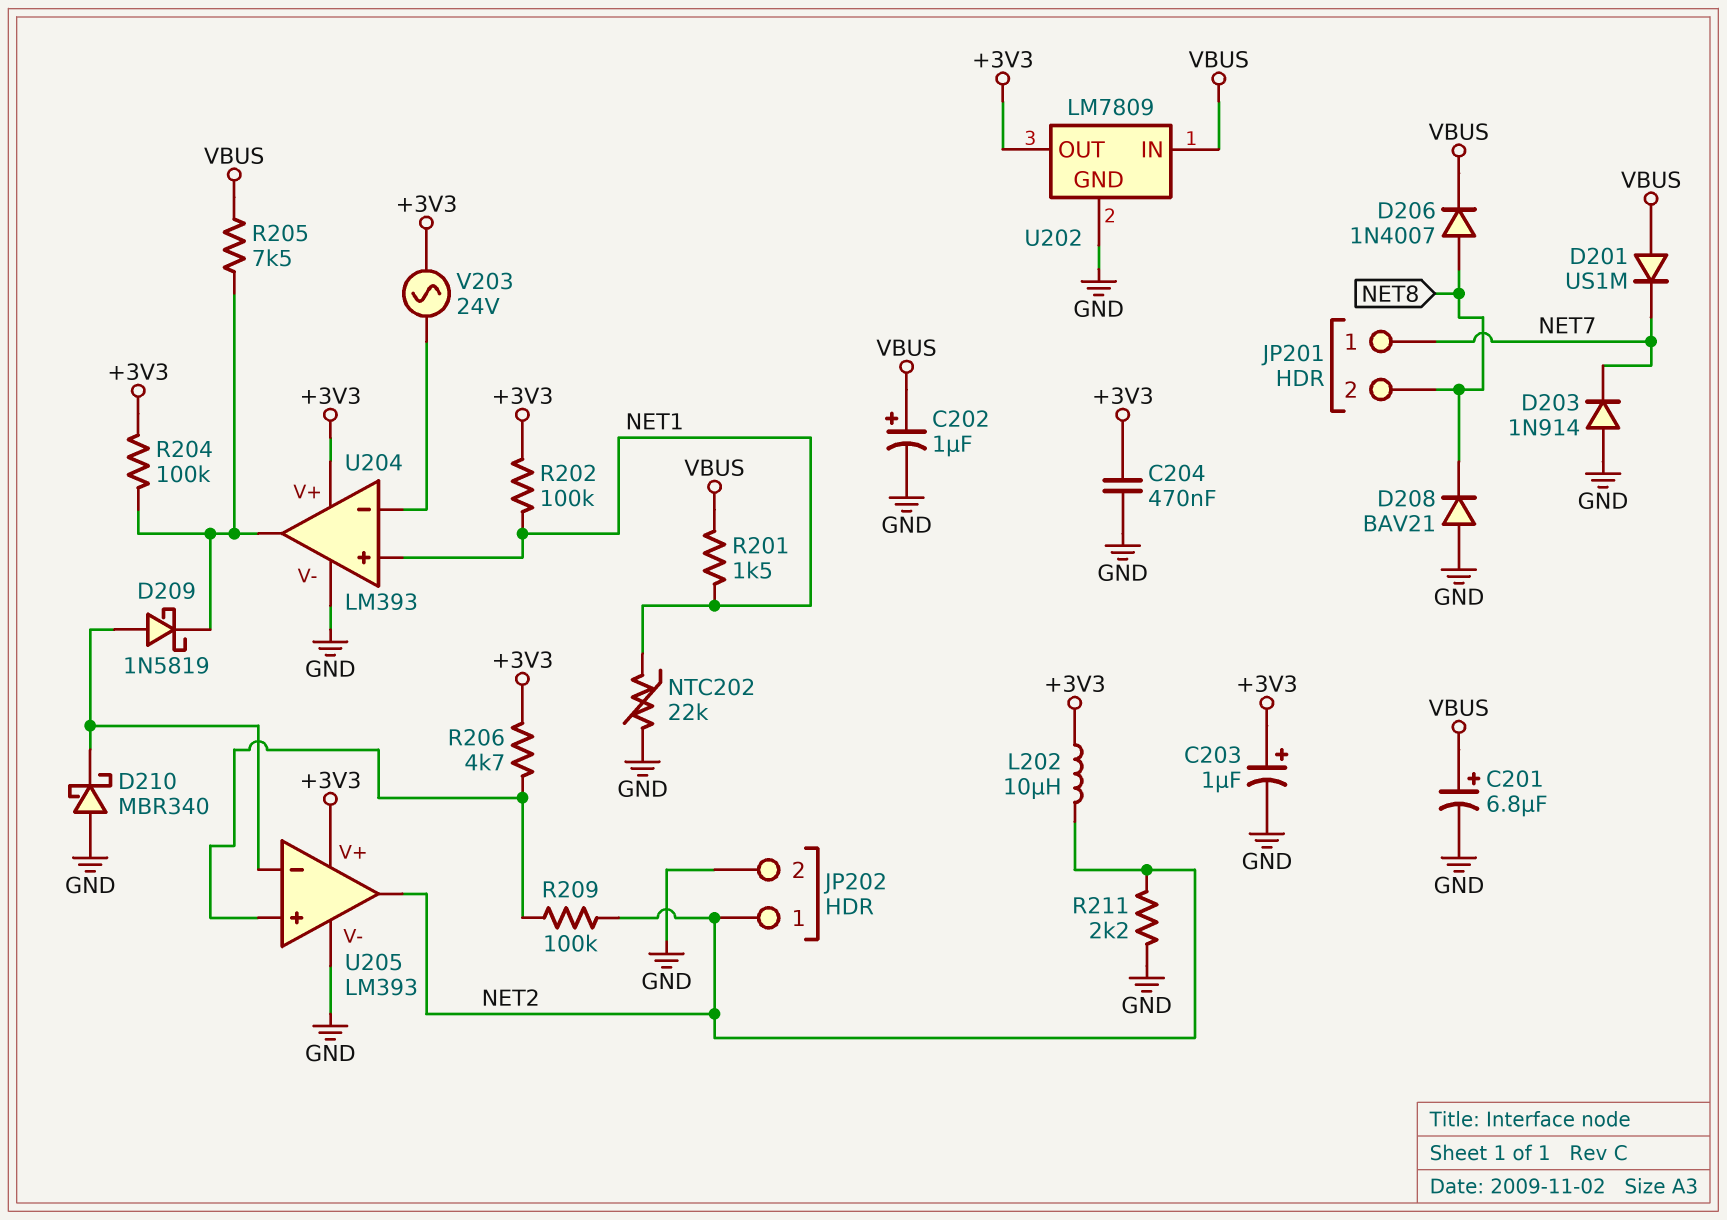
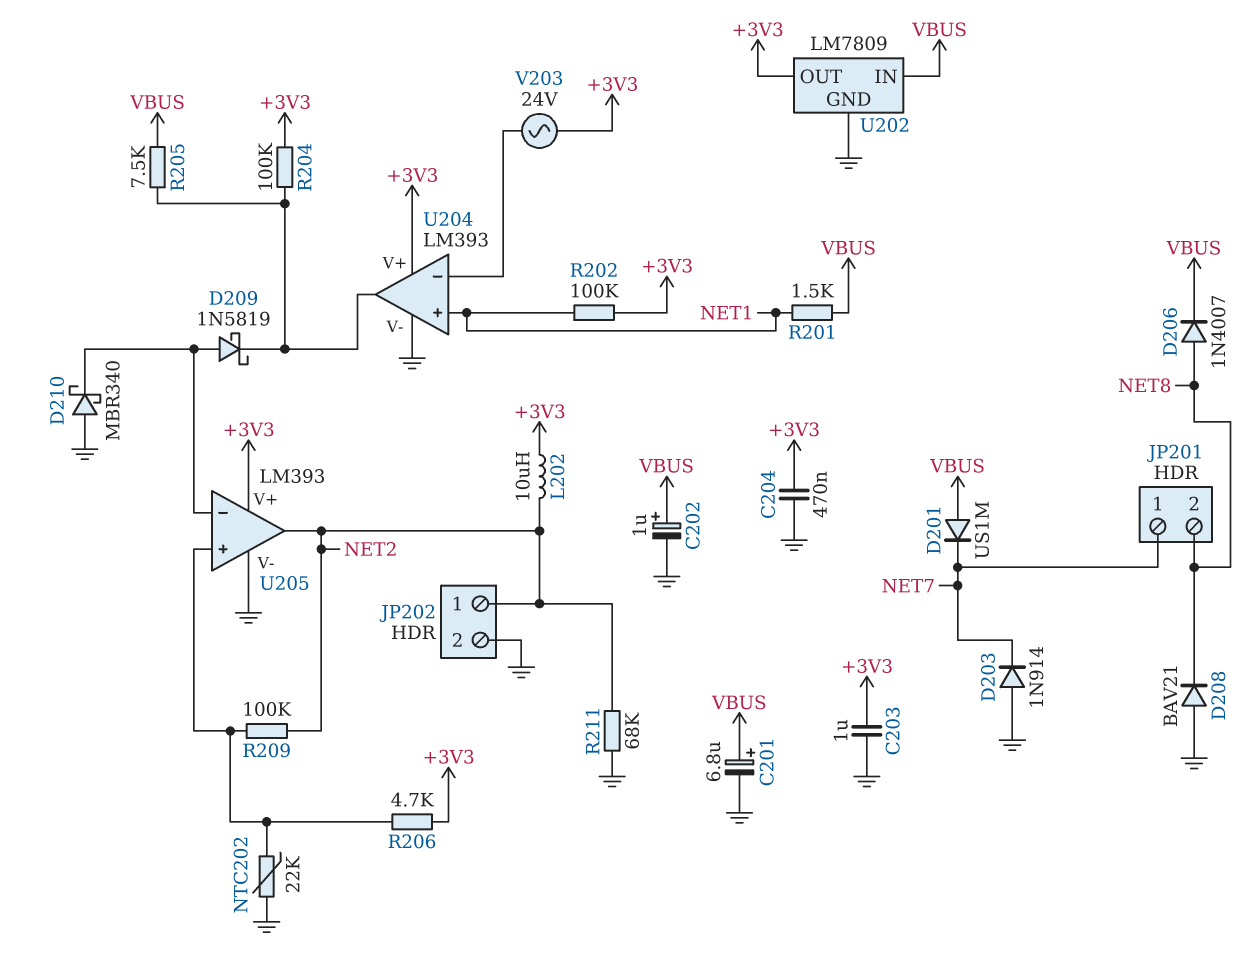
C203: 1uF (plus +3V3, minus GND) -> 1uF (+3V3, GND)
NTC202: 22k (GND, NET1) -> 22k (GND, U205/in+)
R211: 2.2k (GND, NET2) -> 68k (GND, NET2)

